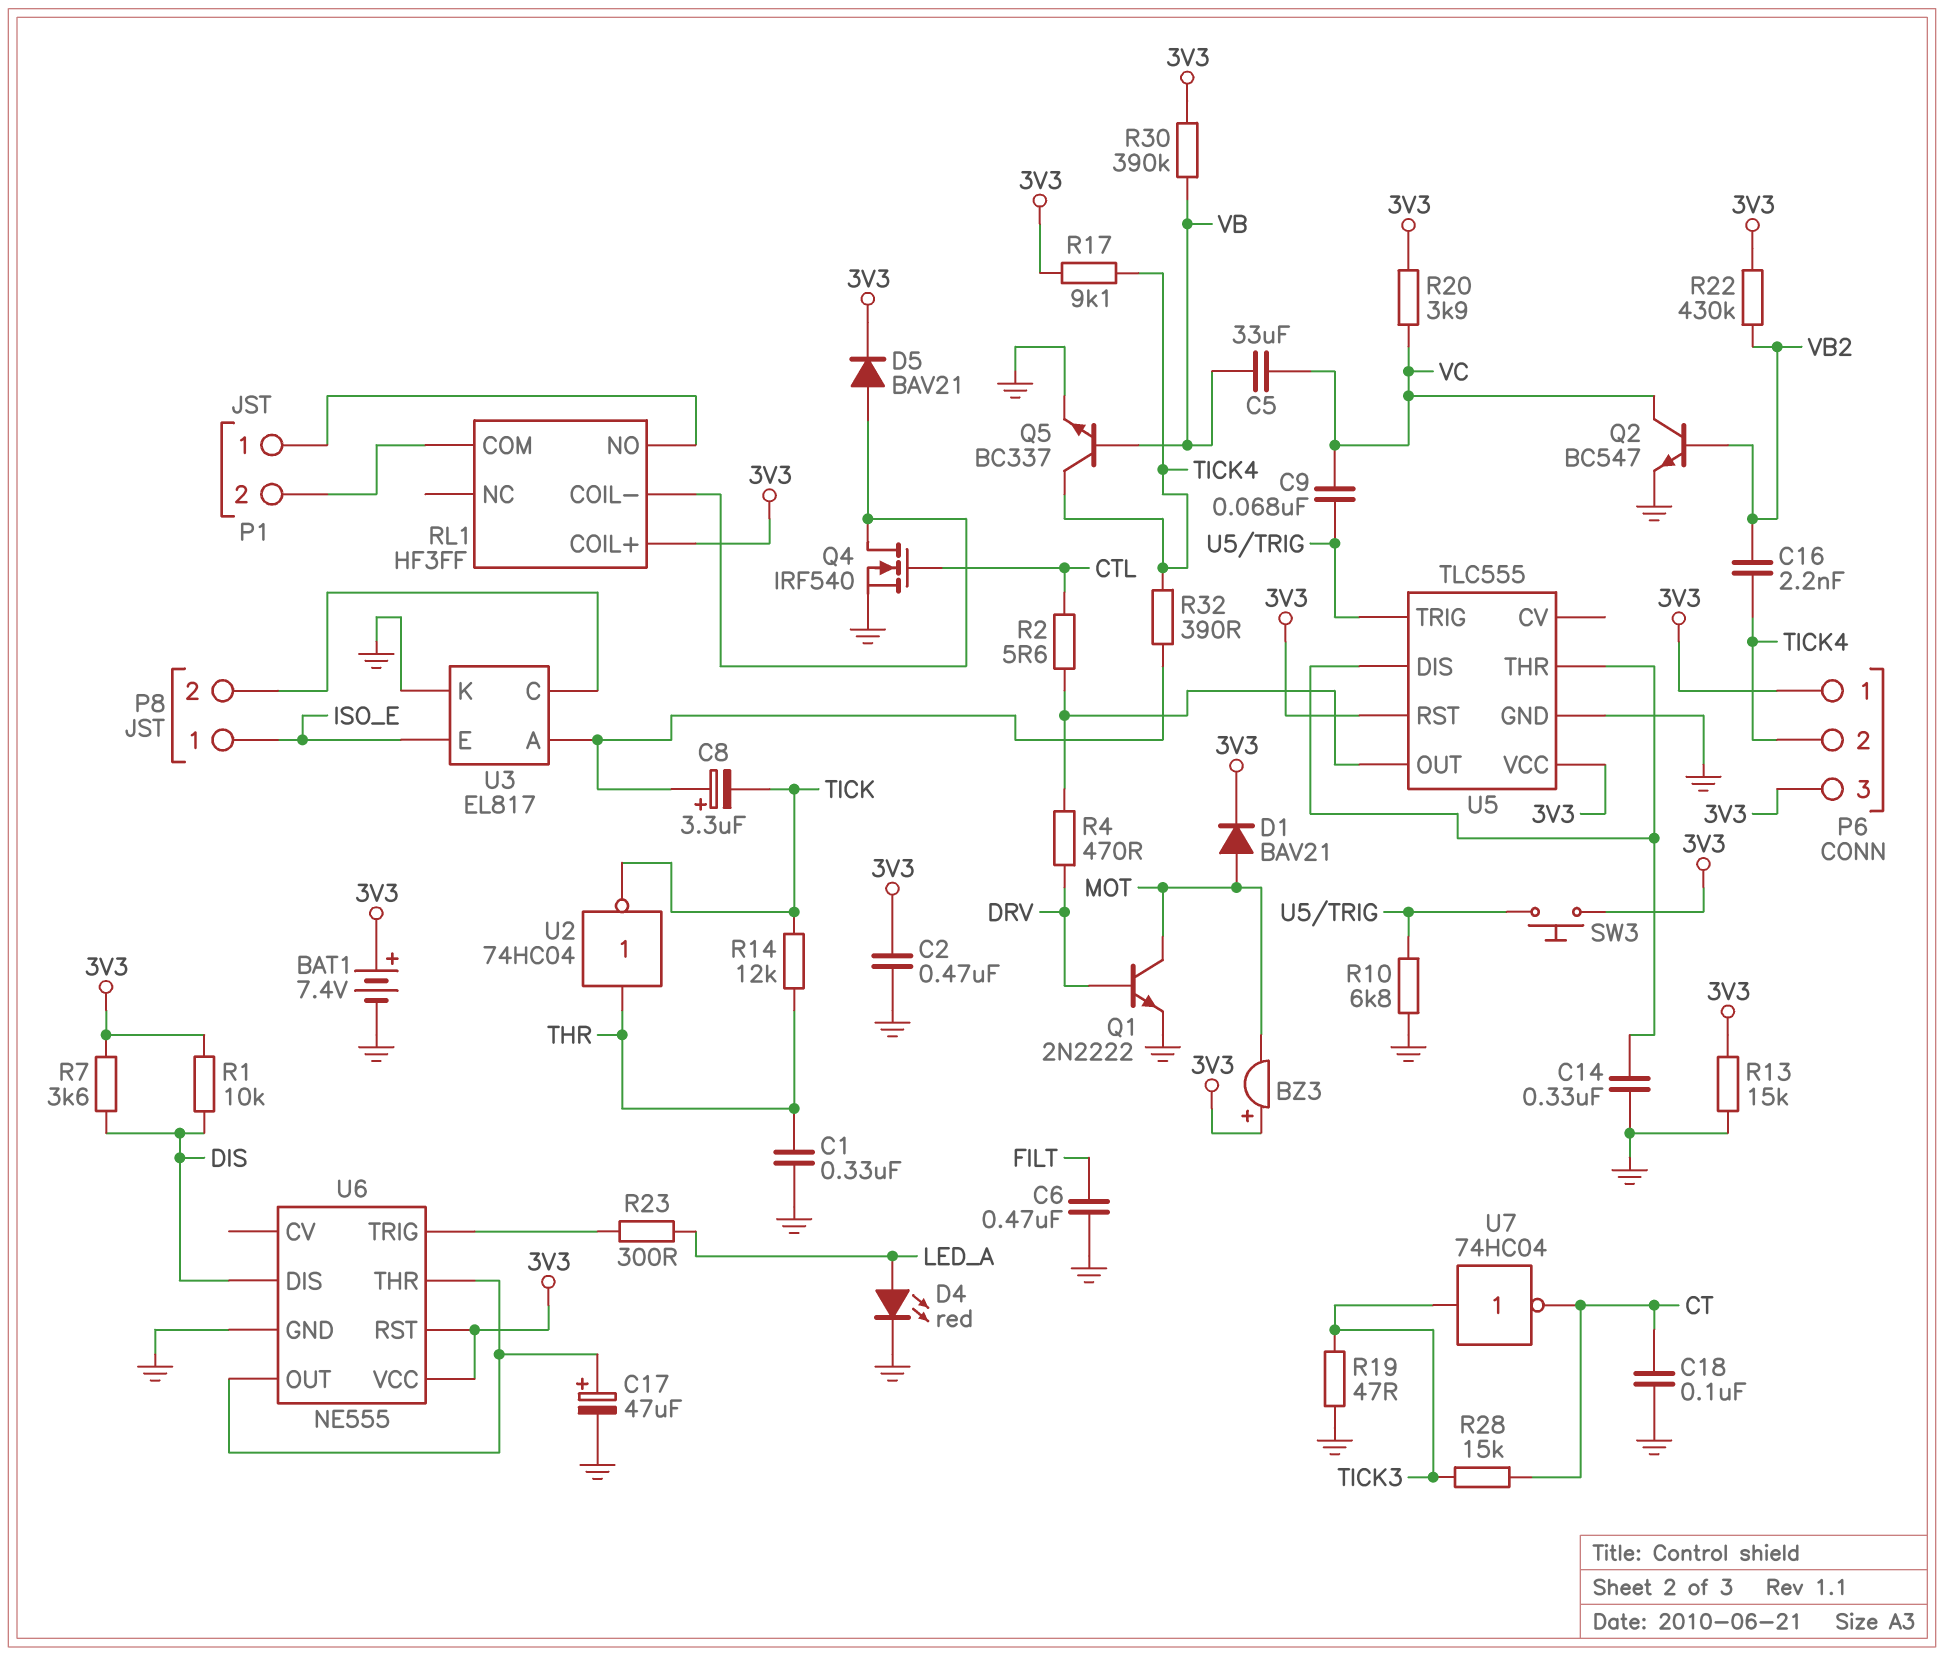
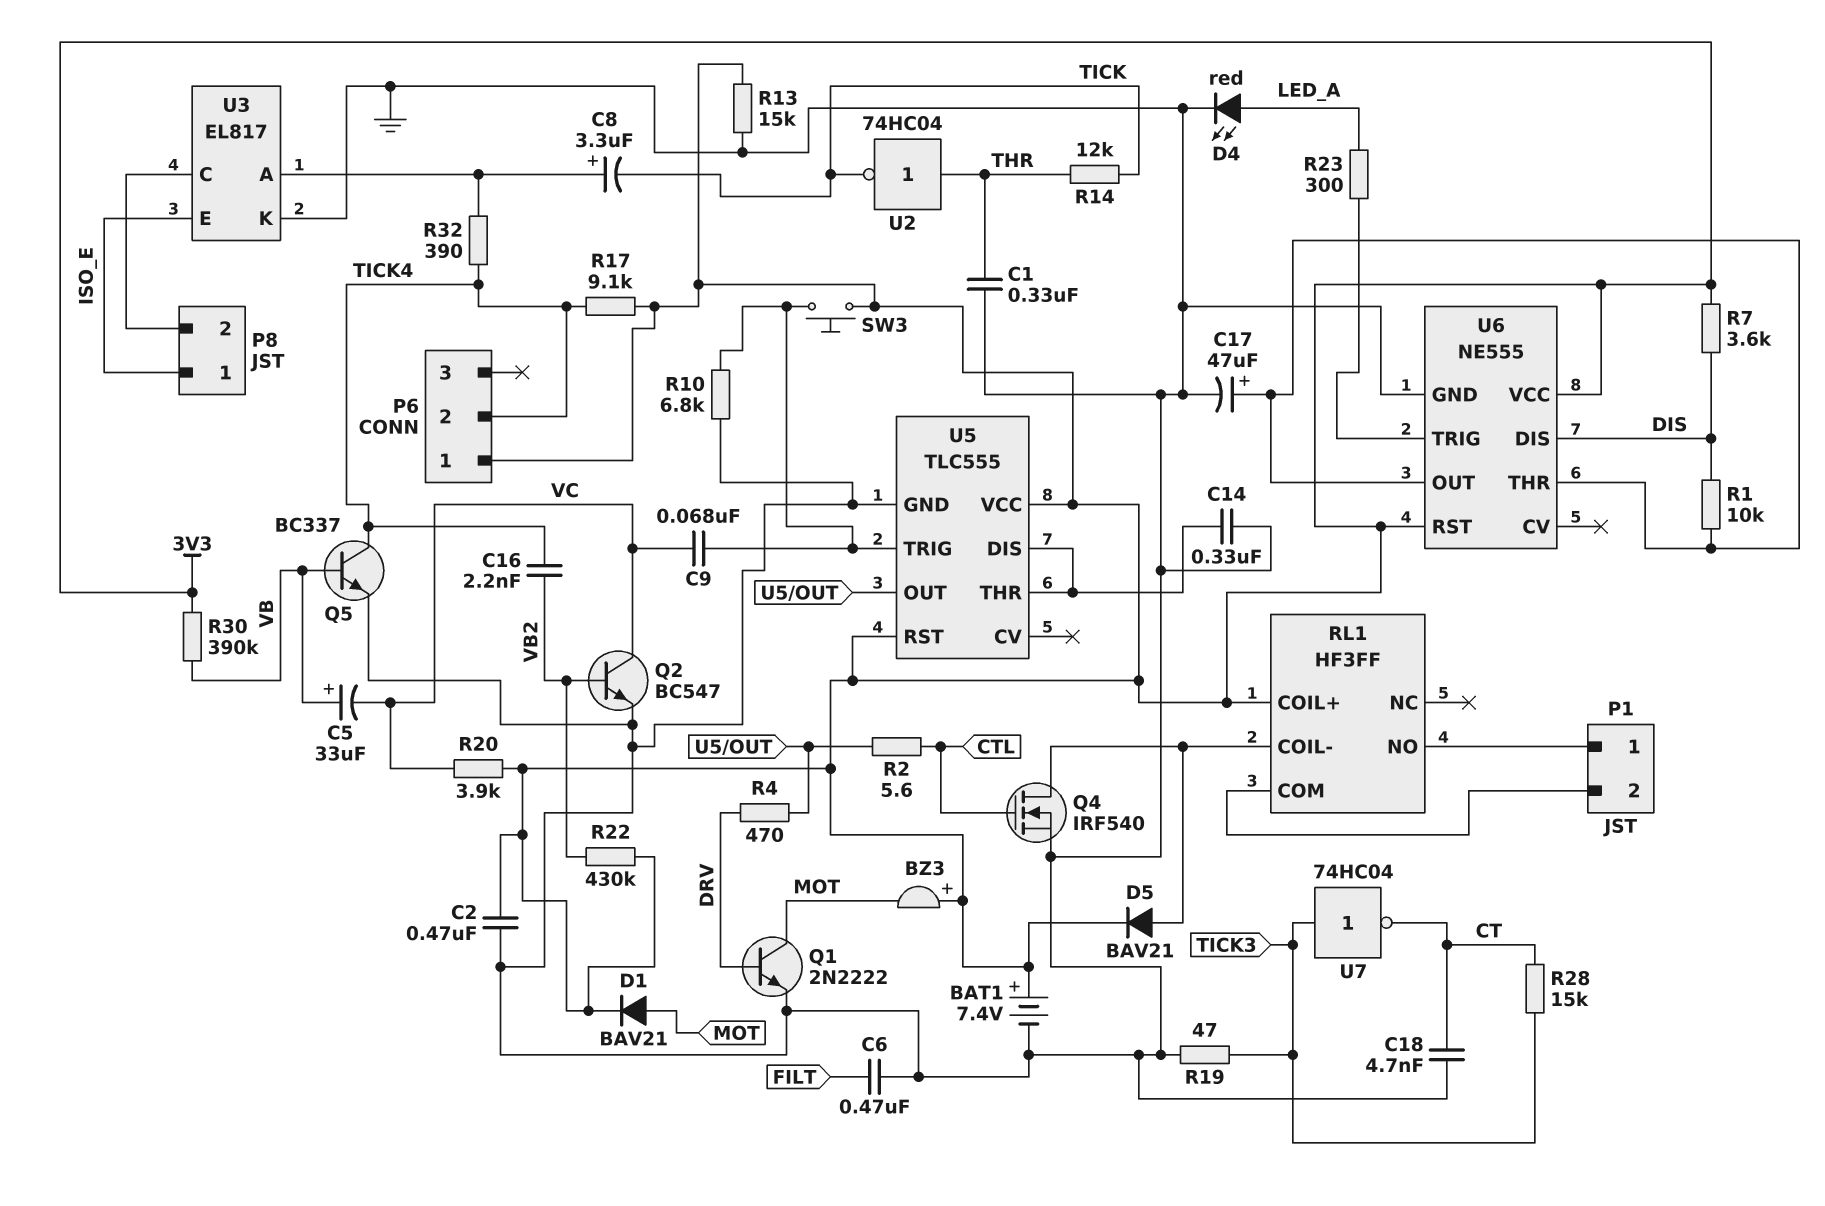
C5: 33uF (VB, VC) -> 33uF (plus VB, minus VC)
C18: 100nF (CT, GND) -> 4.7nF (CT, GND)
P6 pin 3: 3V3 -> none
R1: 10k (3V3, DIS) -> 10k (DIS, U6/OUT)

